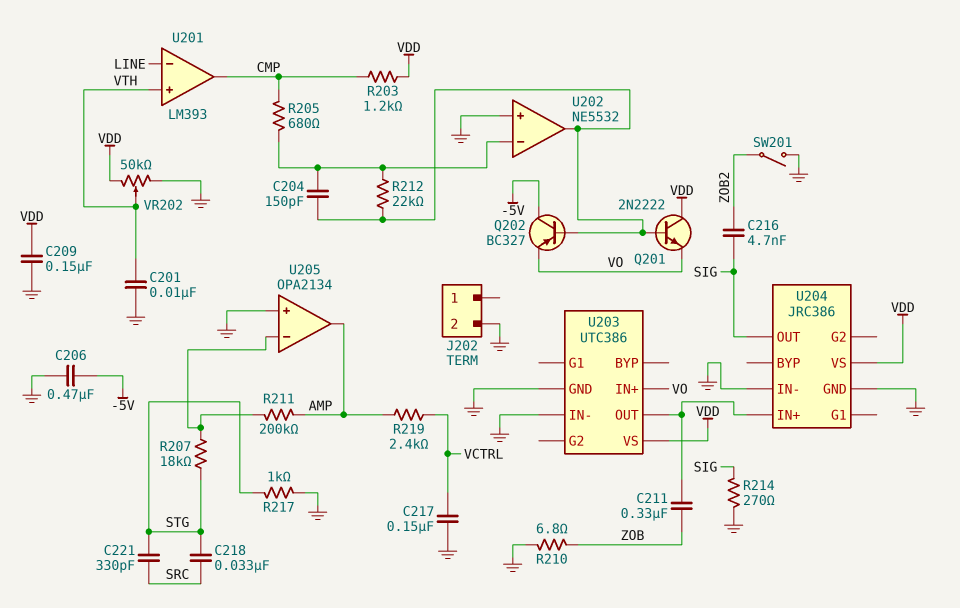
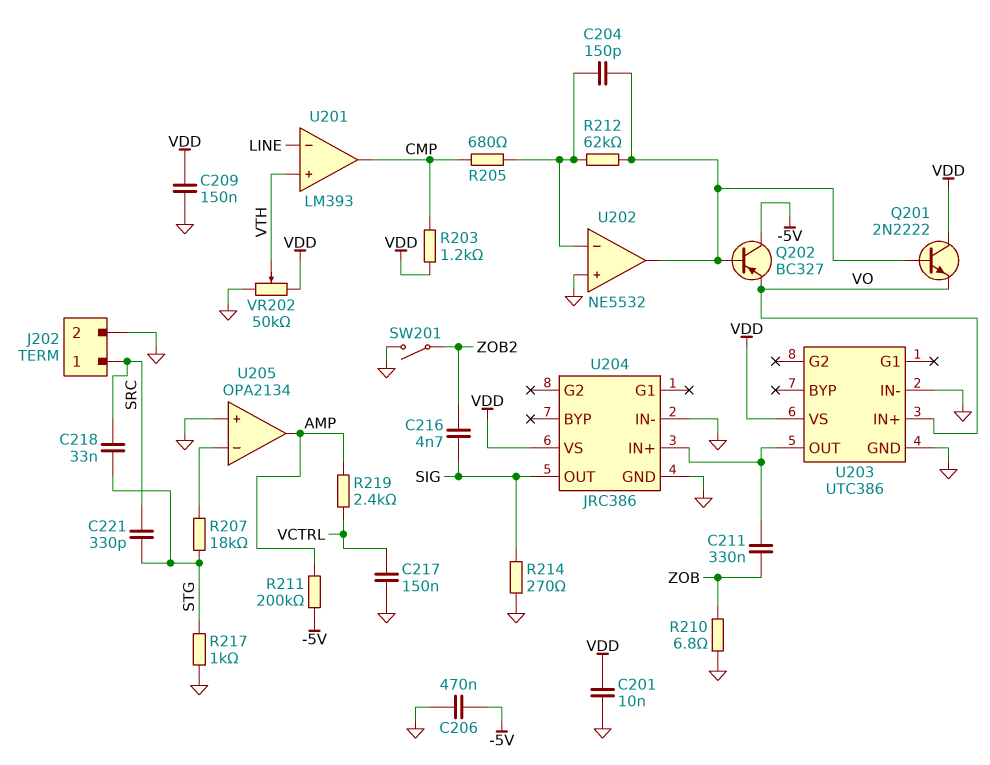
C201: 10nF (GND, VTH) -> 10nF (GND, VDD)
J202 pin 1: none -> SRC
R211: 200k (AMP, U205/in-) -> 200k (-5V, AMP)
R212: 22k (U202/in-, U202/out) -> 62k (U202/in-, U202/out)

